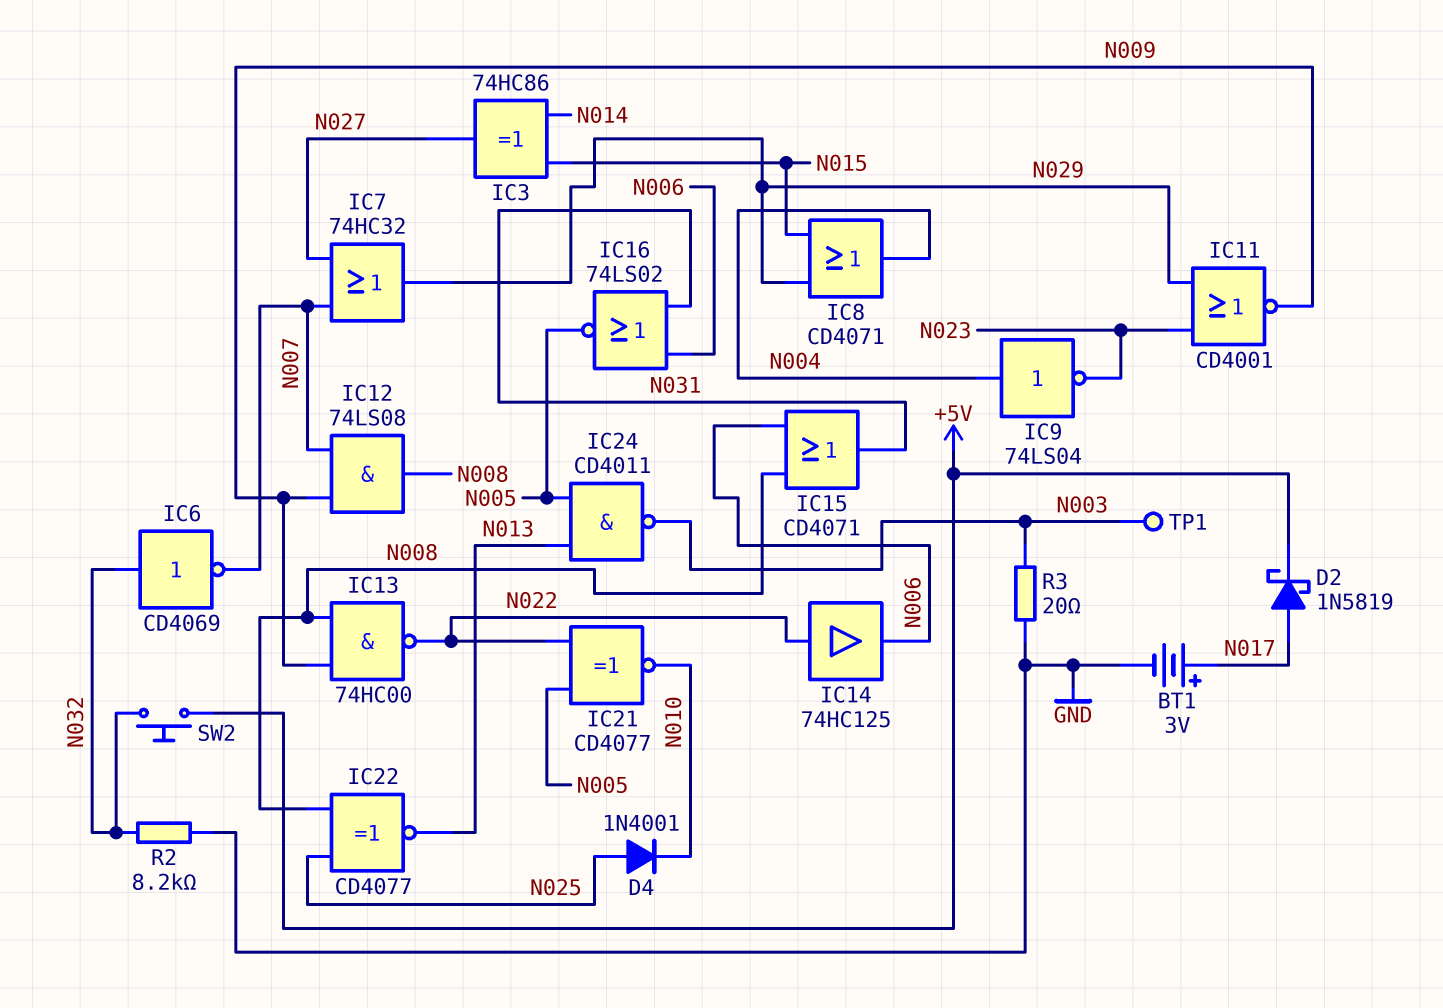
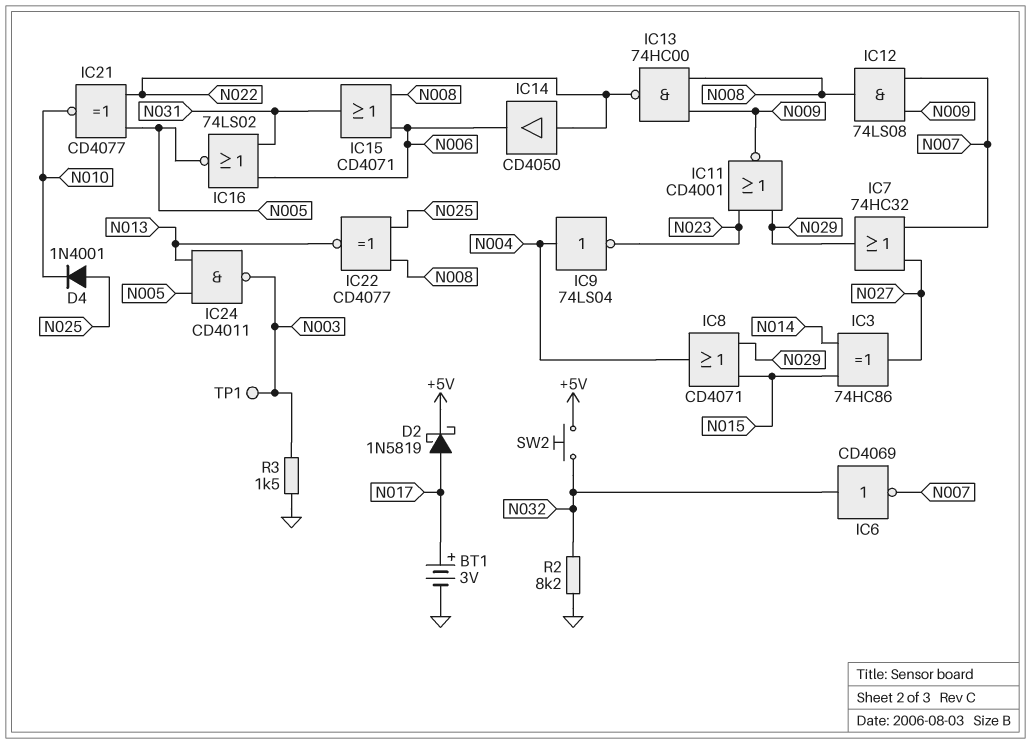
IC14: buffer 74HC125 (in N022, out N006) -> buffer CD4050 (in N022, out N006)
R3: 20 (GND, N003) -> 1.5k (GND, N003)

